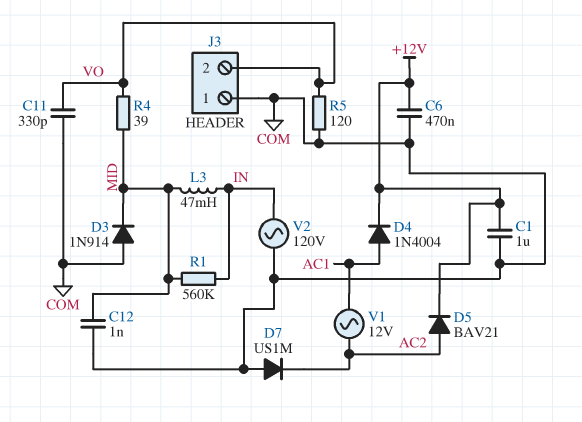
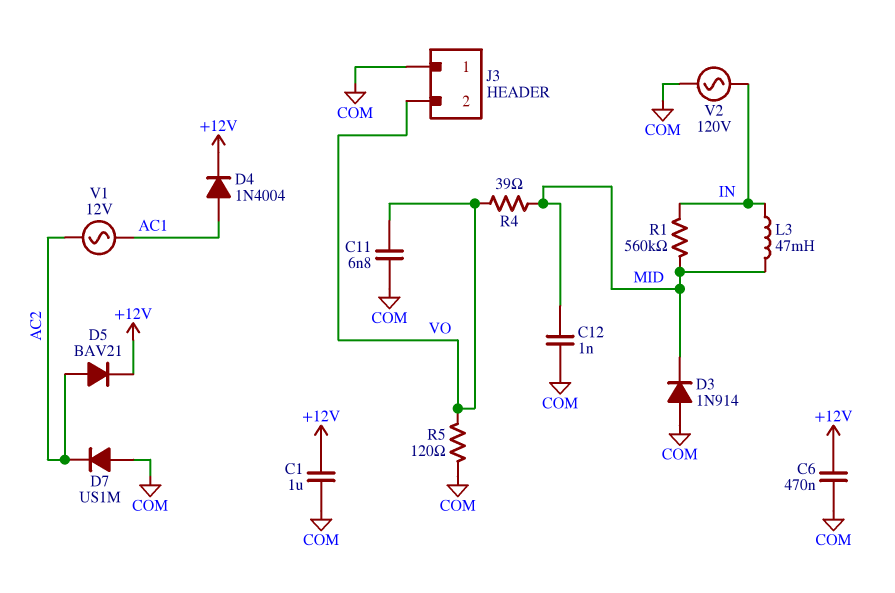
C11: 330pF (COM, VO) -> 6.8nF (COM, VO)

